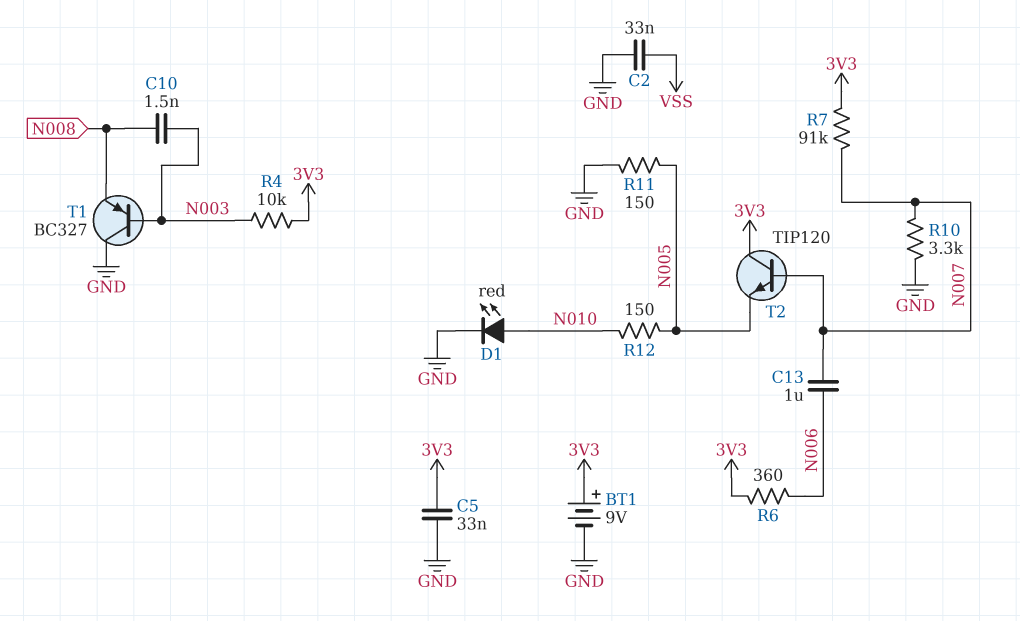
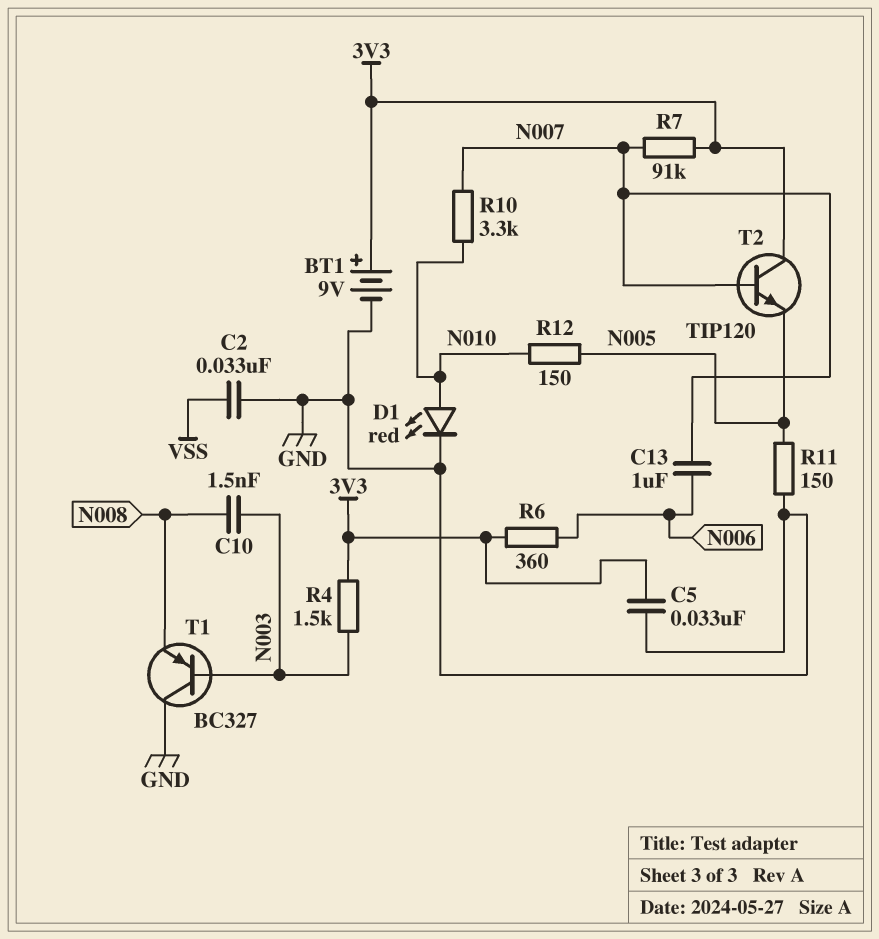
R4: 10k (3V3, N003) -> 1.5k (3V3, N003)
R10: 3.3k (GND, N007) -> 3.3k (N007, N010)

